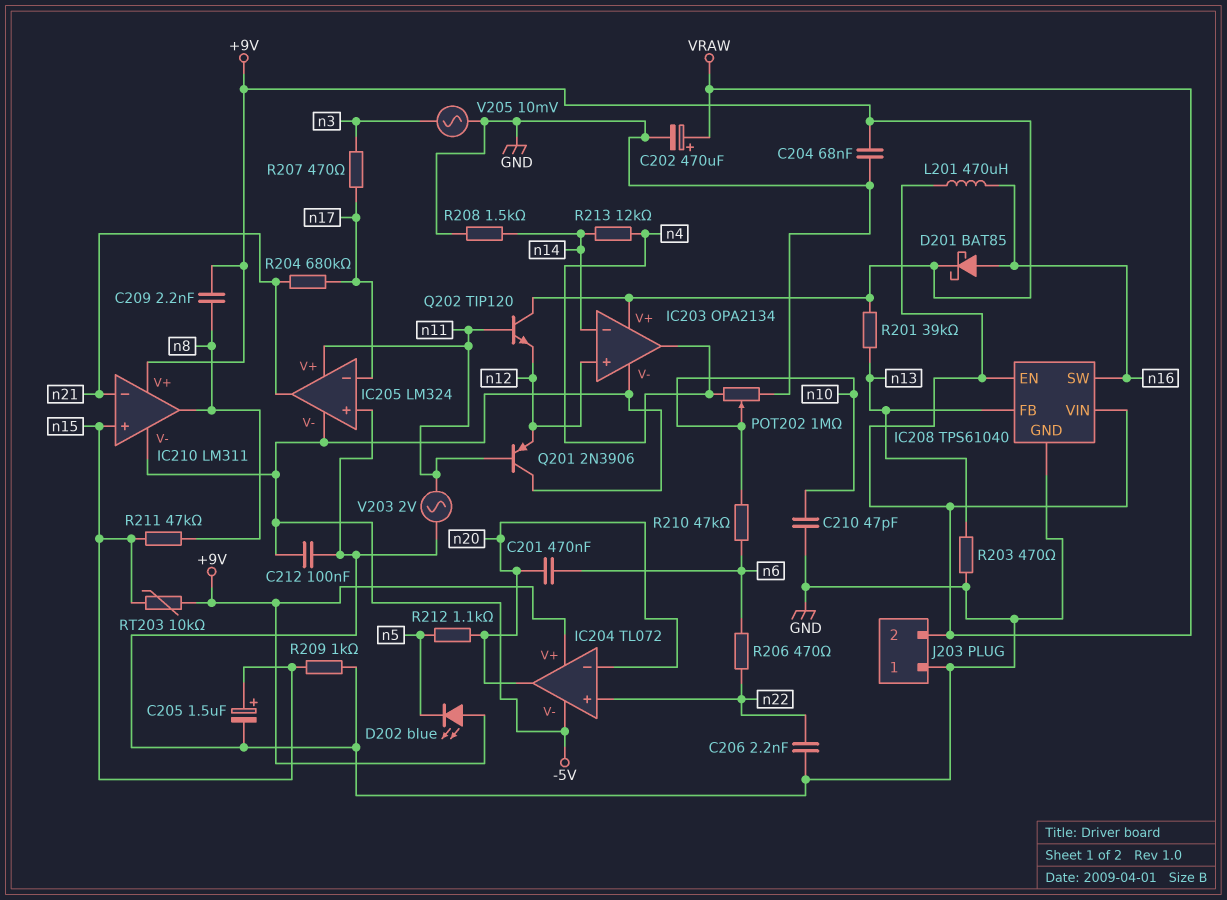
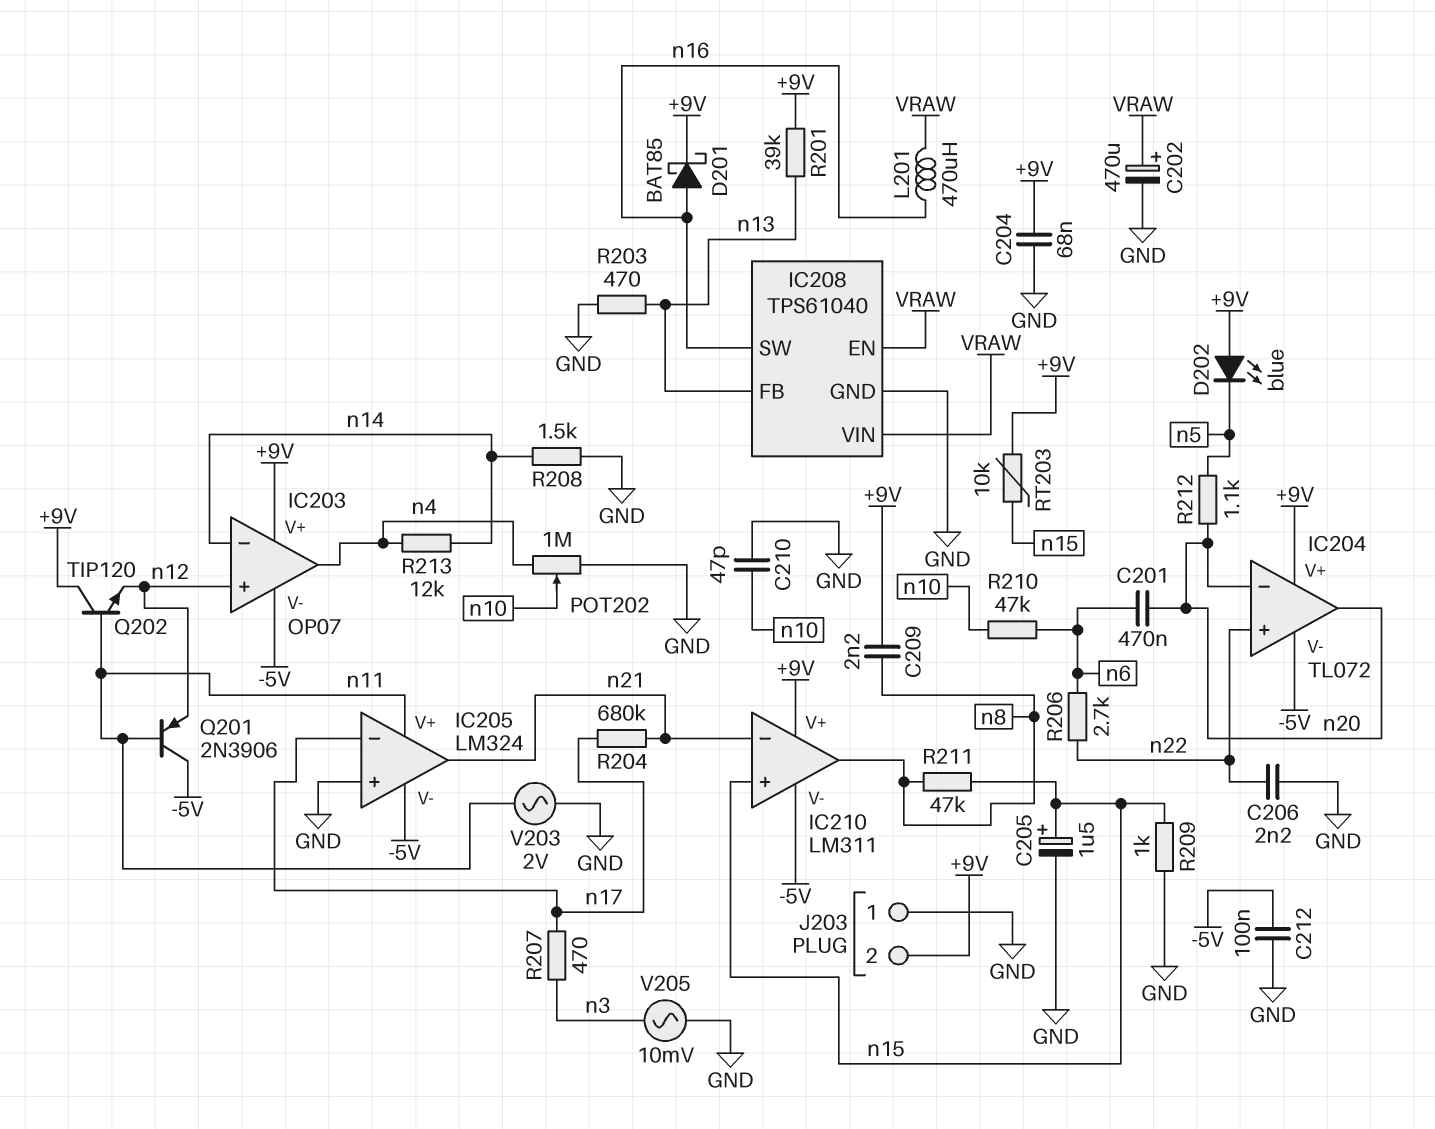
IC203: OPA2134 -> OP07
J203 pin 2: VRAW -> +9V
R206: 470 (n6, n22) -> 2.7k (n6, n22)

